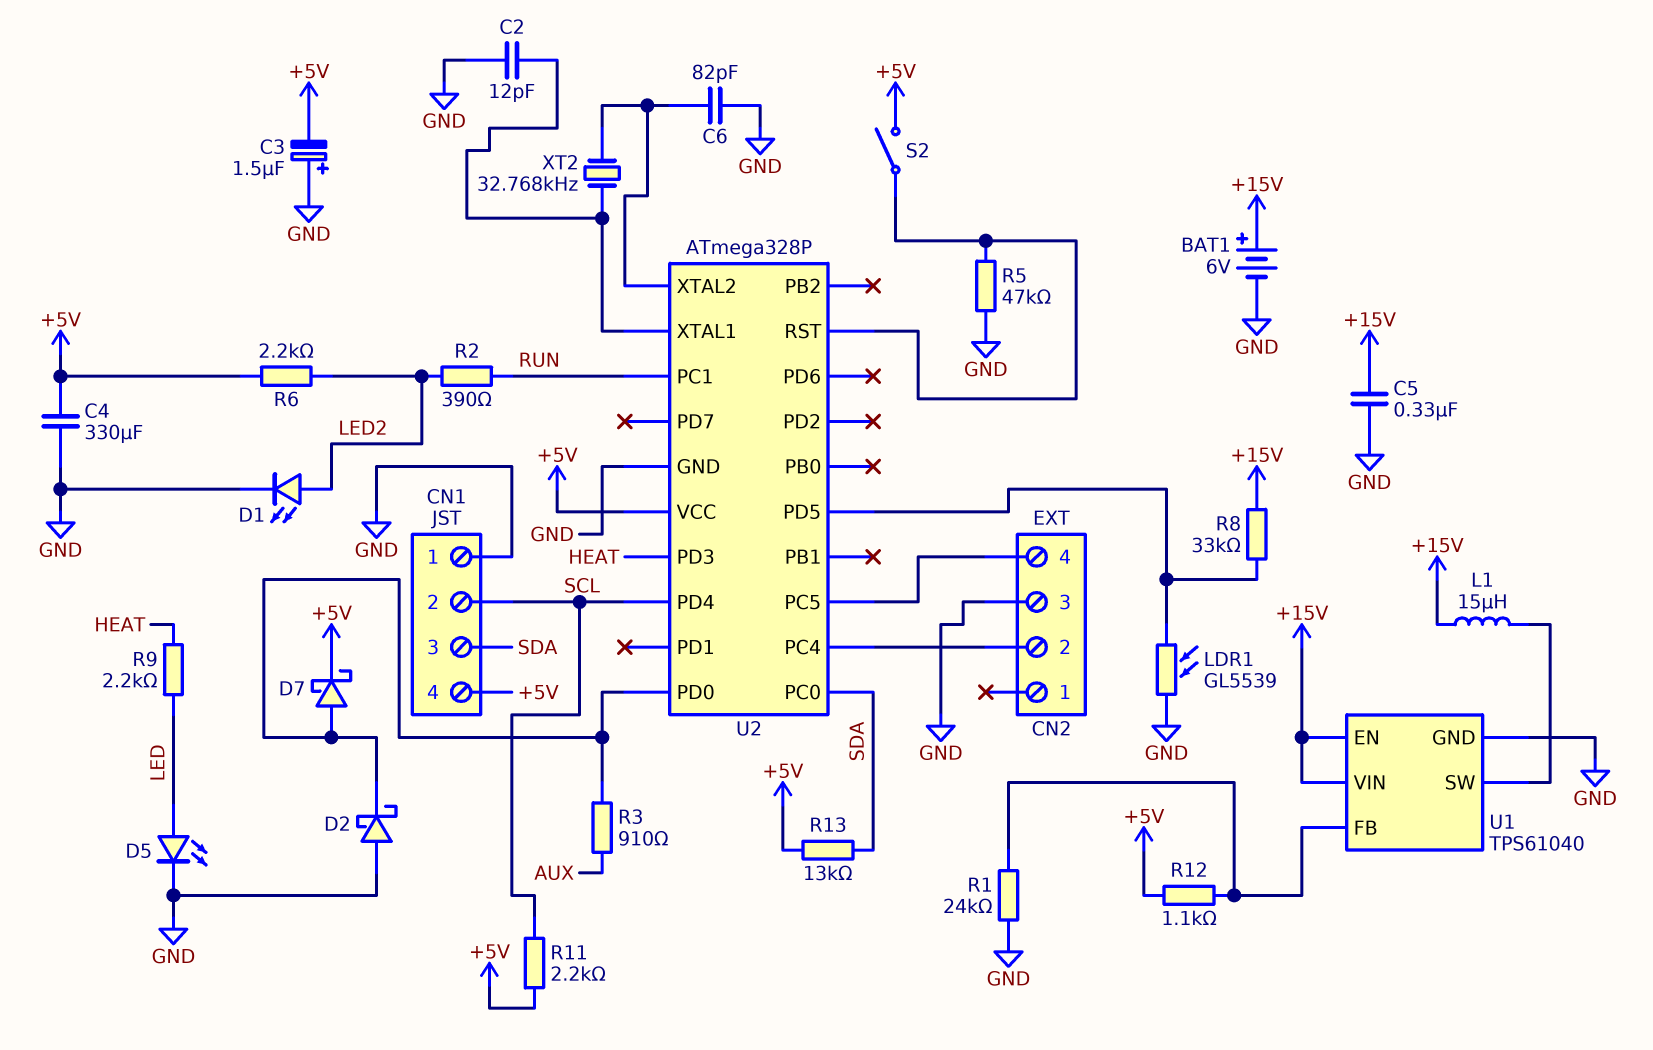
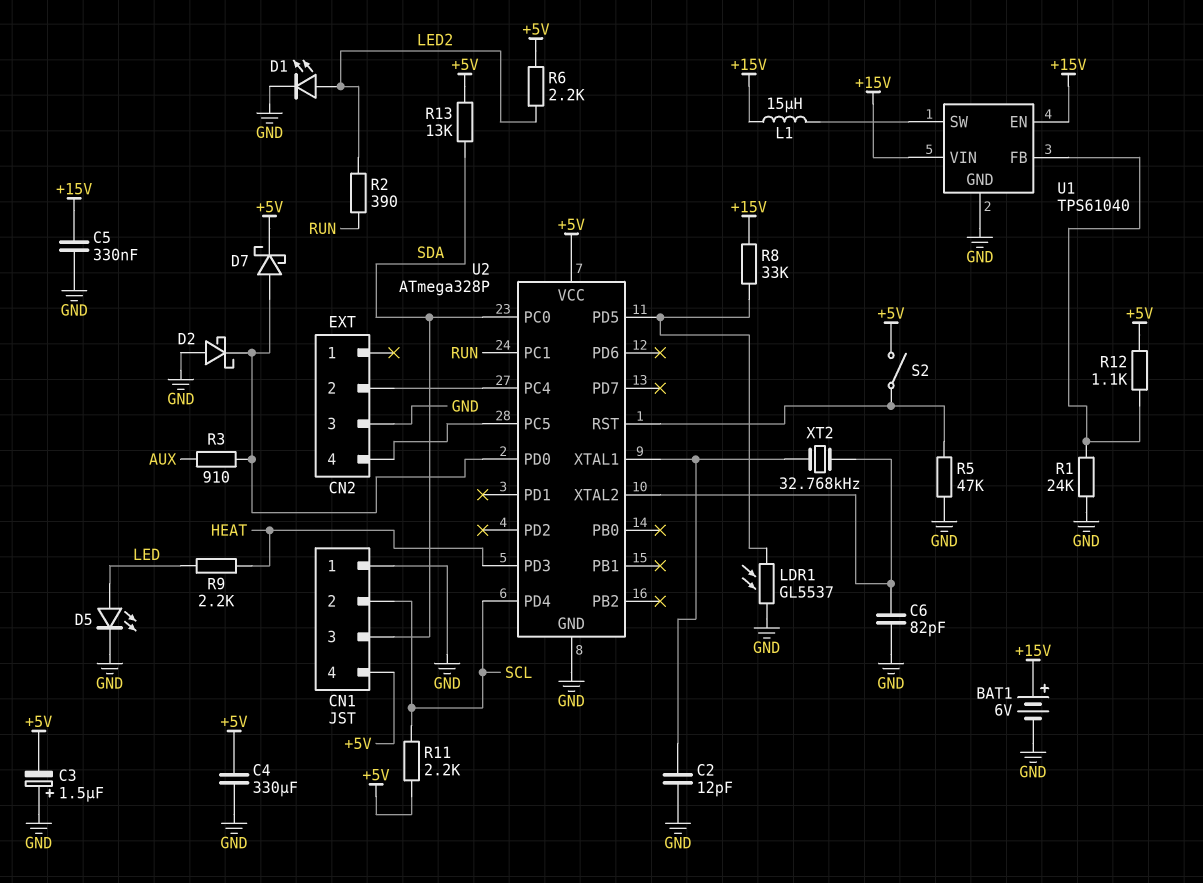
LDR1: GL5539 (GND, U2/PD5) -> GL5537 (GND, U2/PD5)

